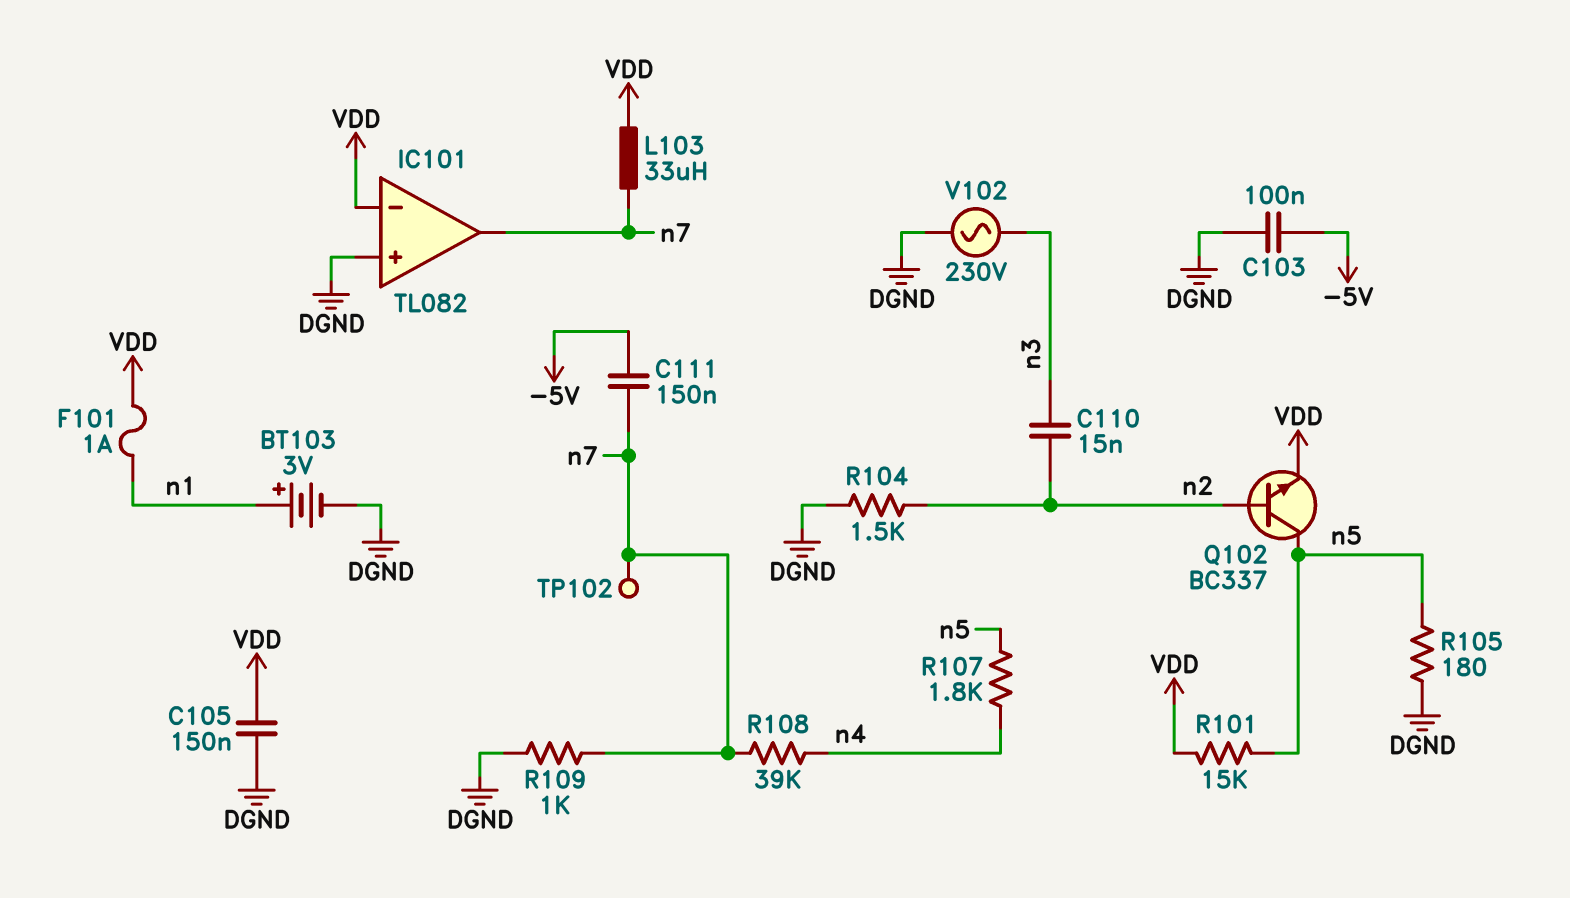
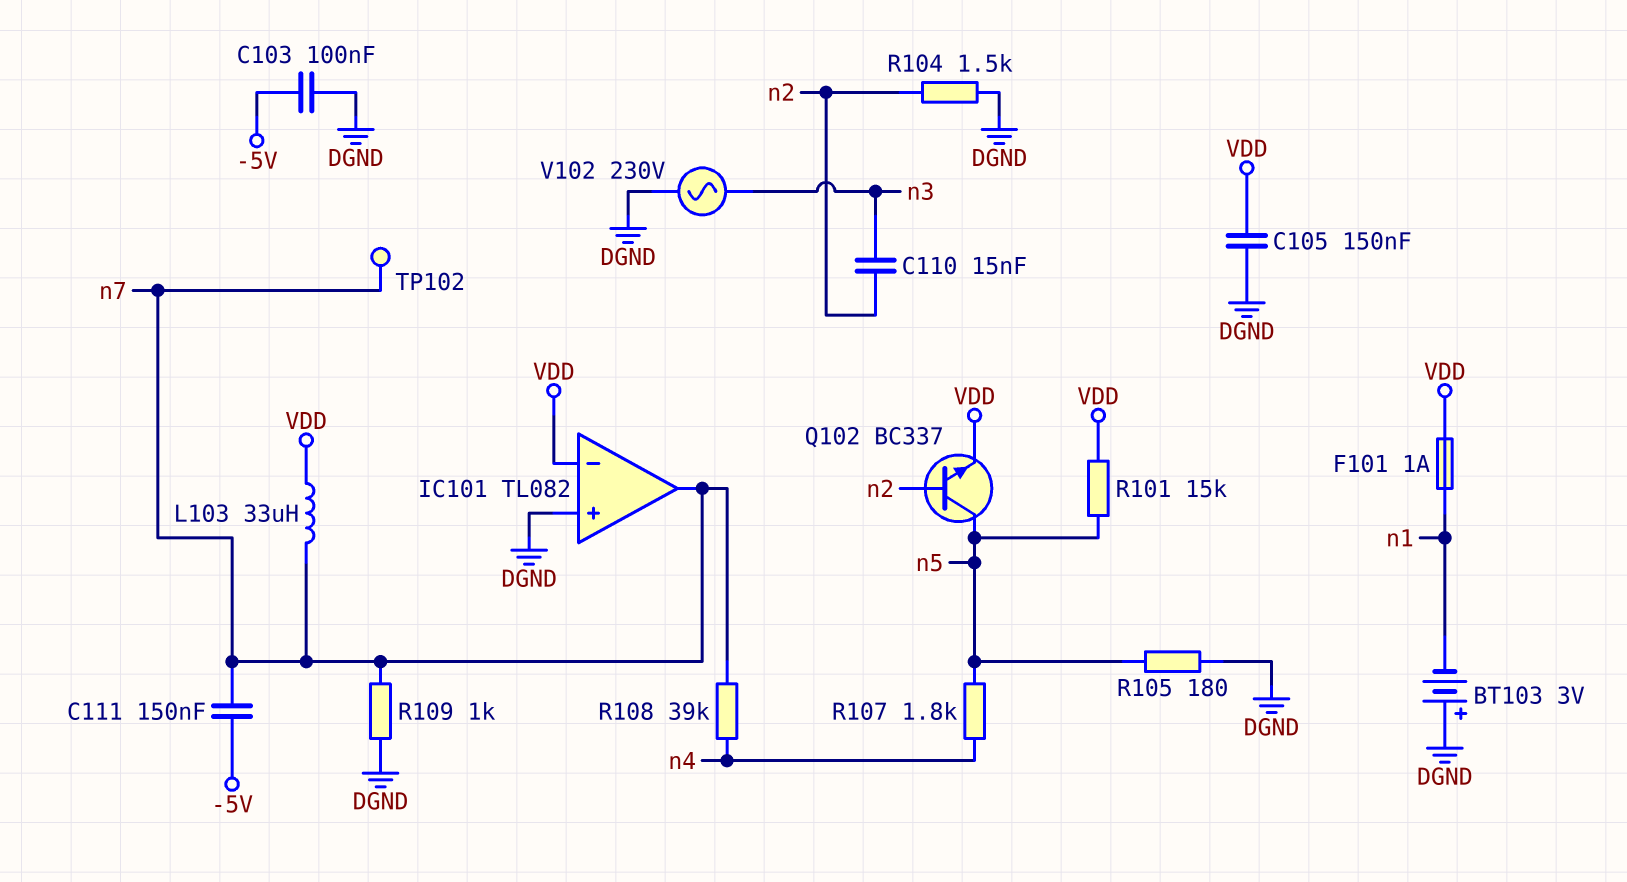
BT103: 3V (plus n1, minus DGND) -> 3V (plus DGND, minus n1)

